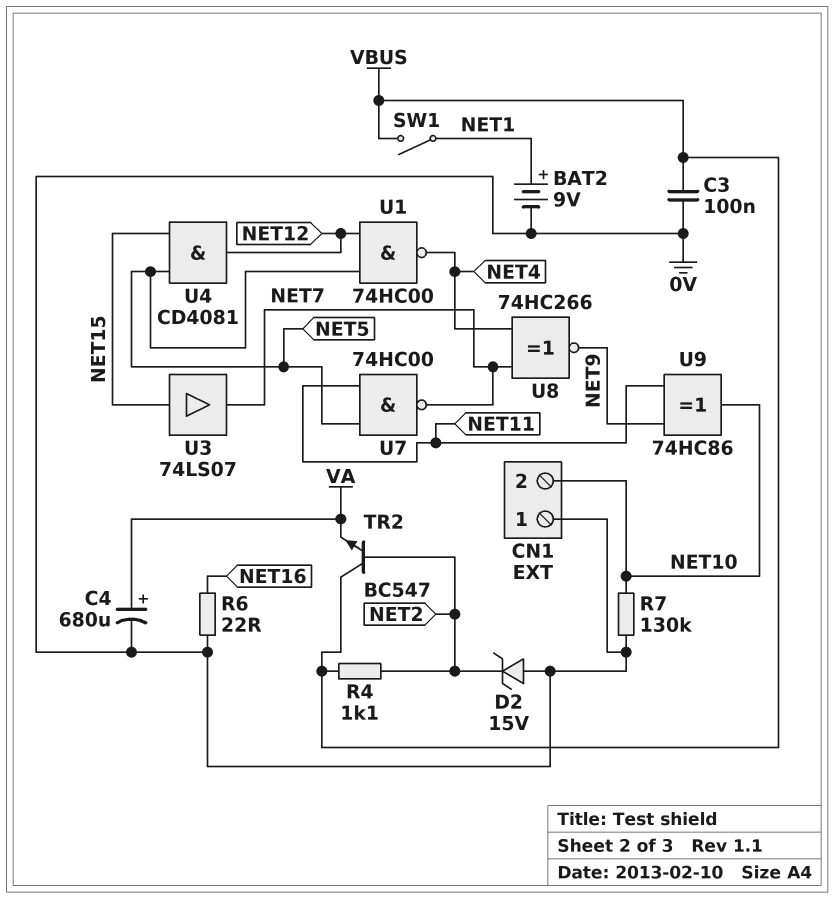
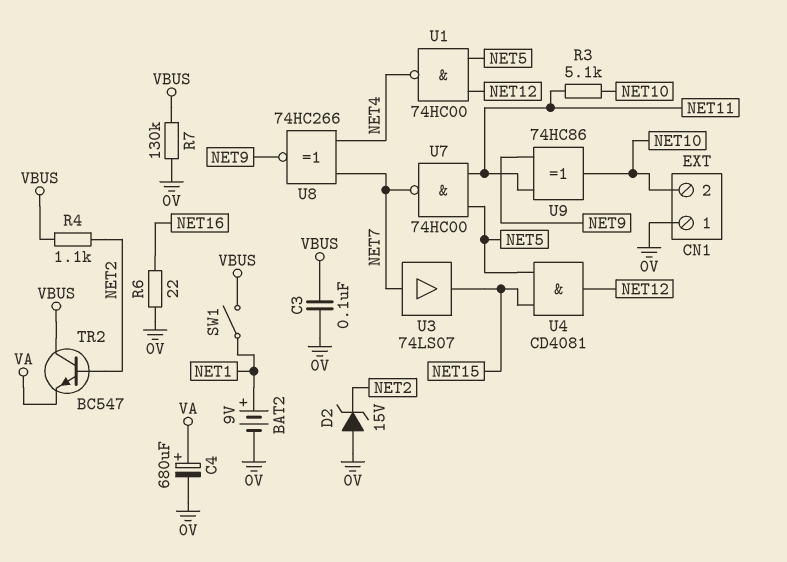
R3: none -> 5.1k (NET10, NET11)
R7: 130k (0V, NET10) -> 130k (0V, VBUS)
U3: buffer 74LS07 (in NET15, out NET7) -> buffer 74LS07 (in NET7, out NET15)

